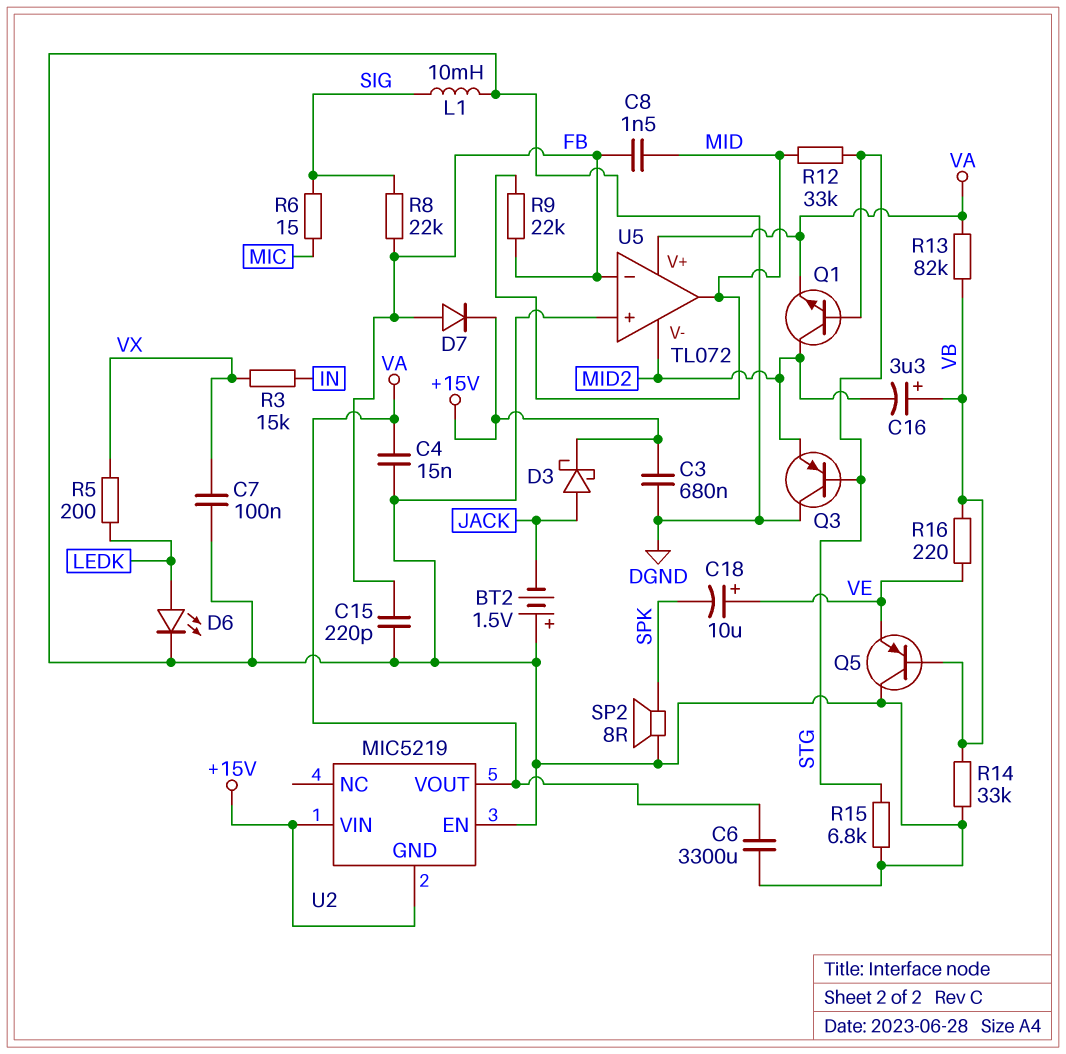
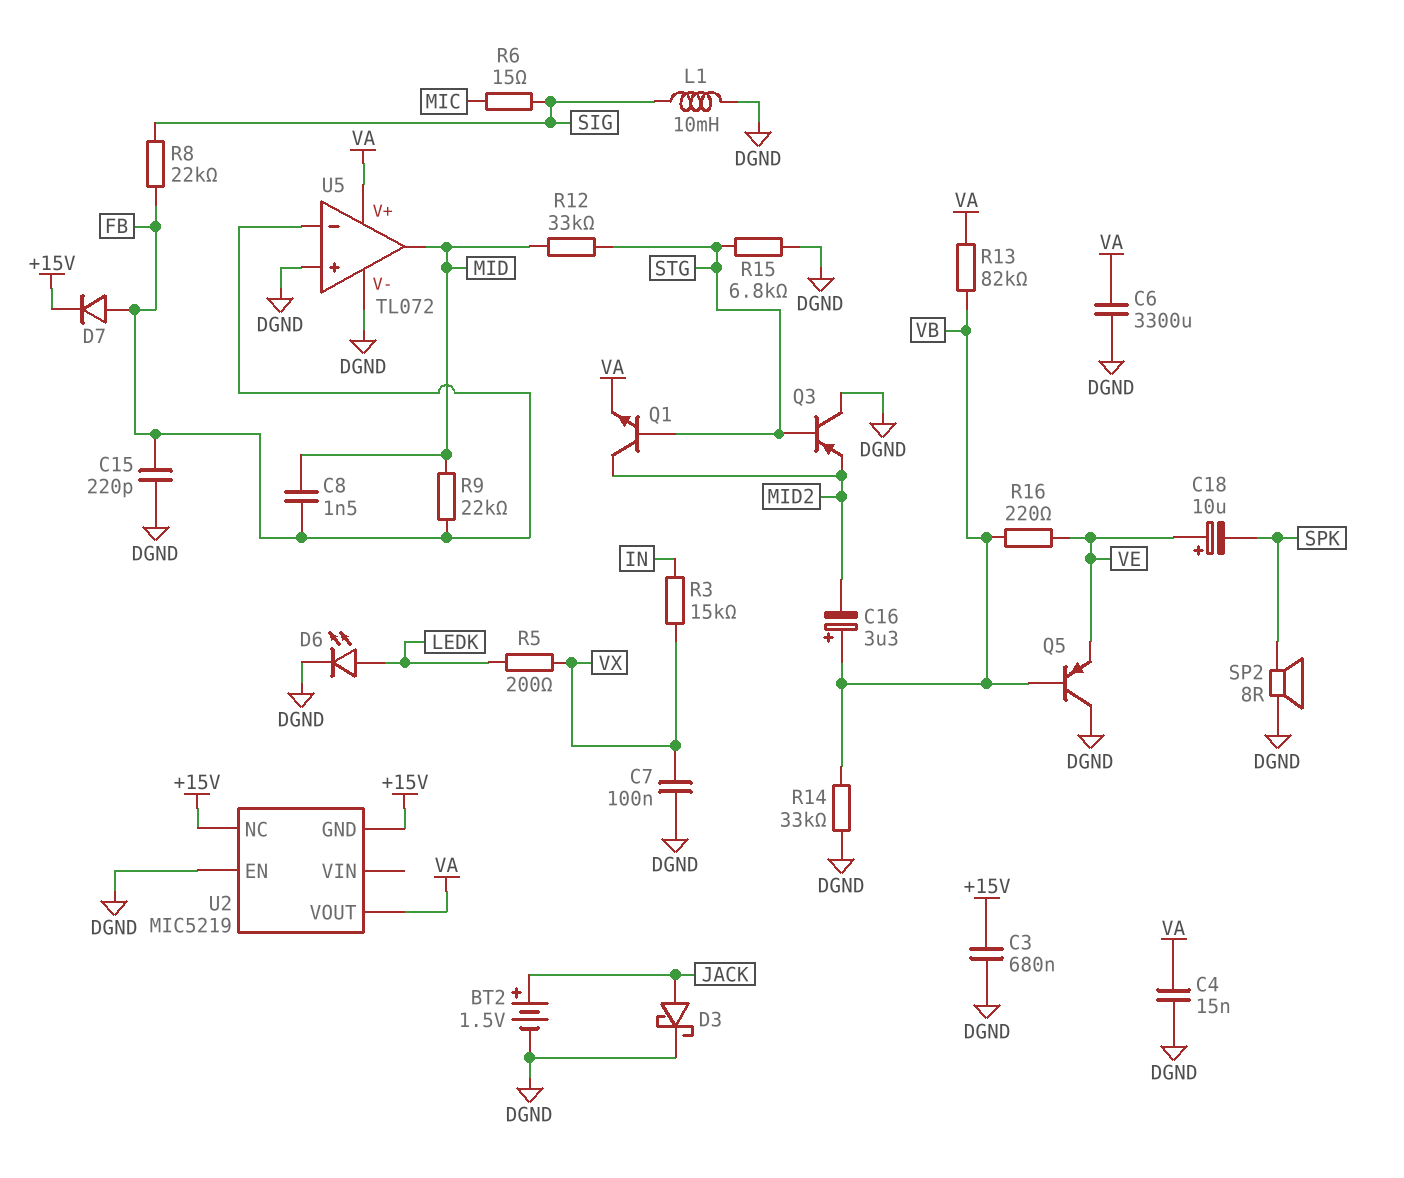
BT2: 1.5V (plus DGND, minus JACK) -> 1.5V (plus JACK, minus DGND)
D3: schottky (A JACK, K +15V) -> schottky (A JACK, K DGND)
U2 pin NC: none -> +15V
U2 pin VIN: +15V -> none
U5 pin V-: MID2 -> DGND

